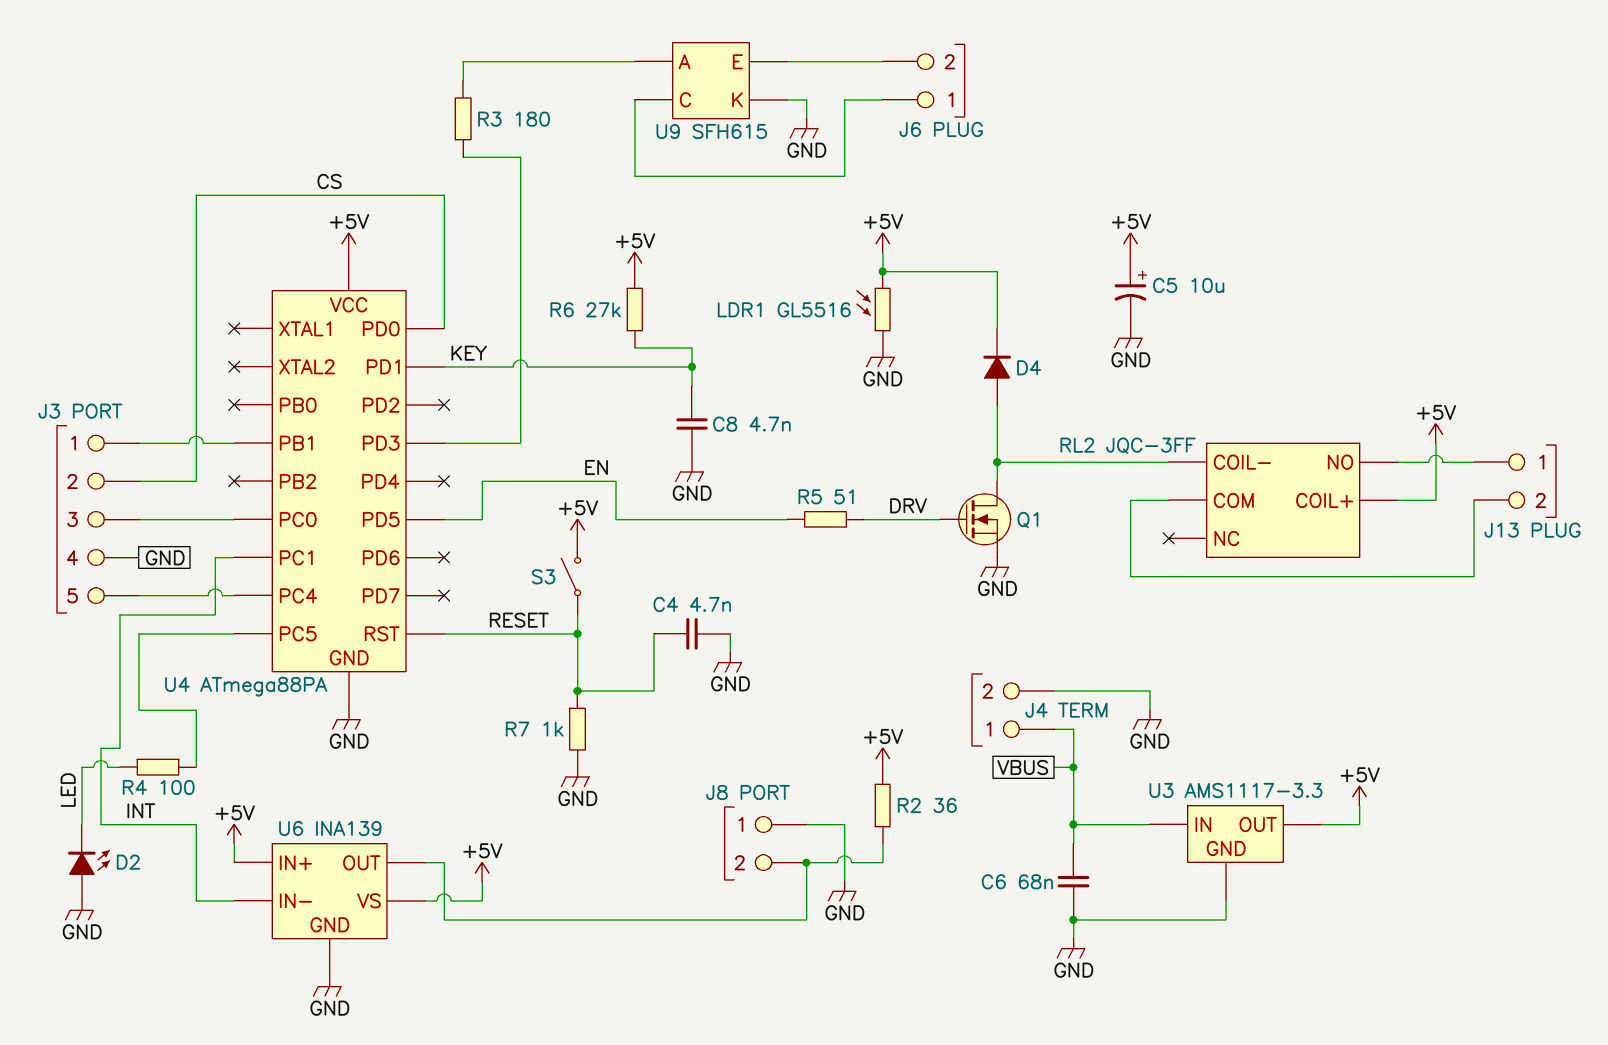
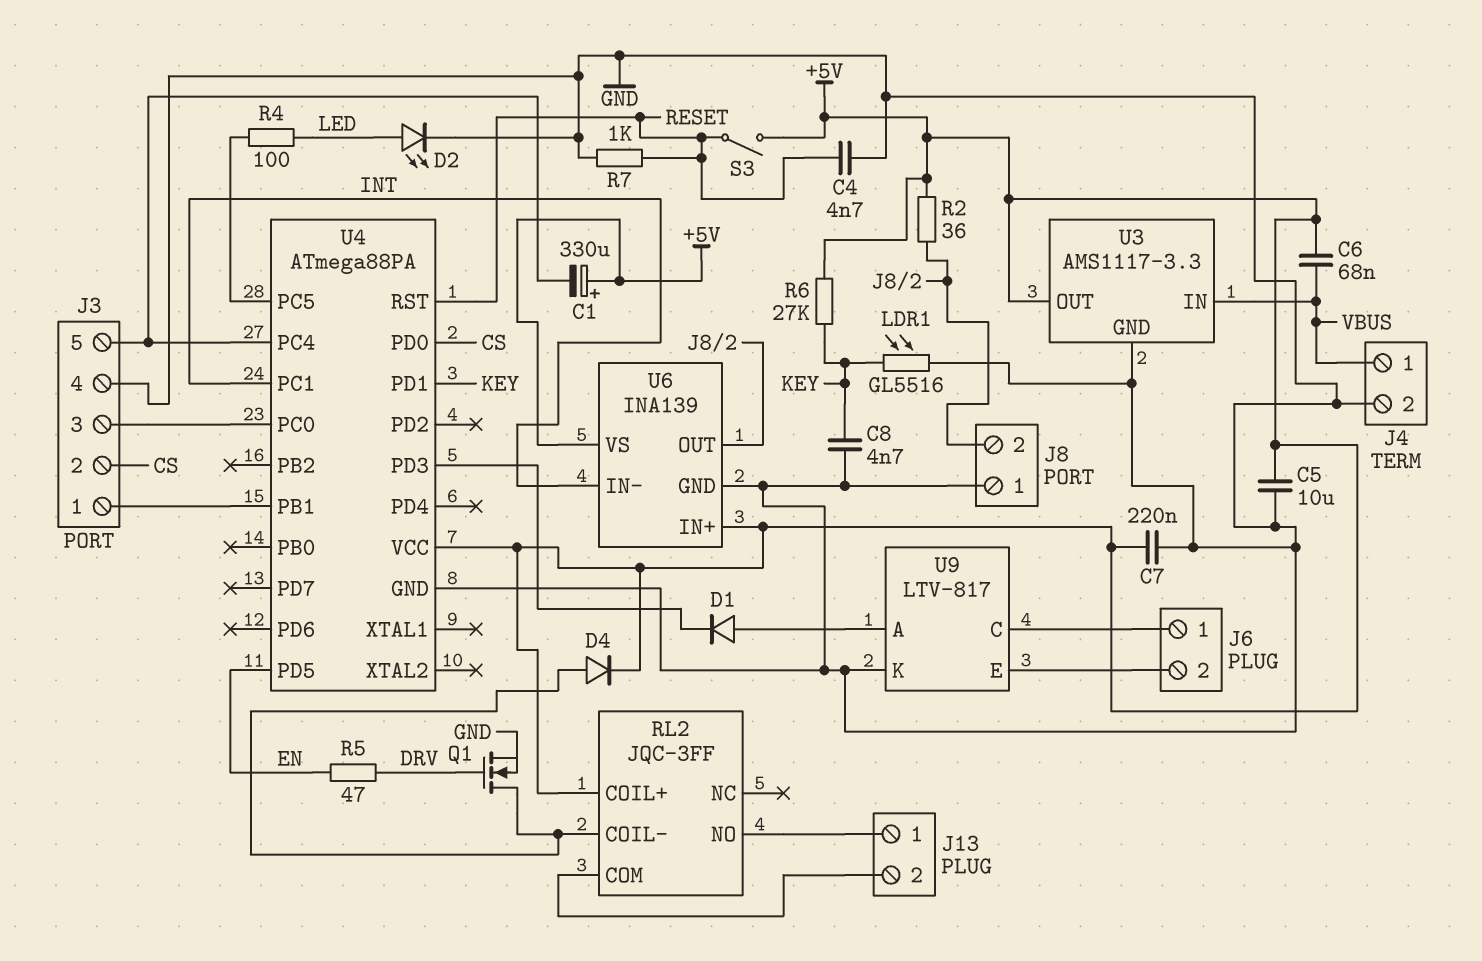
C1: none -> 330uF (plus +5V, minus J3/5)
C5: 10uF (plus +5V, minus GND) -> 10uF (+5V, GND)
C6: 68nF (GND, VBUS) -> 68nF (+5V, VBUS)
C7: none -> 220nF (+5V, GND)
D1: none -> diode (A U9/A, K U4/PD3)
D2: LED (A GND, K LED) -> LED (A LED, K GND)
LDR1: GL5516 (+5V, GND) -> GL5516 (GND, KEY)
R3: 180 (U4/PD3, U9/A) -> none
R5: 51 (DRV, EN) -> 47 (DRV, EN)
U9: SFH615 -> LTV-817

